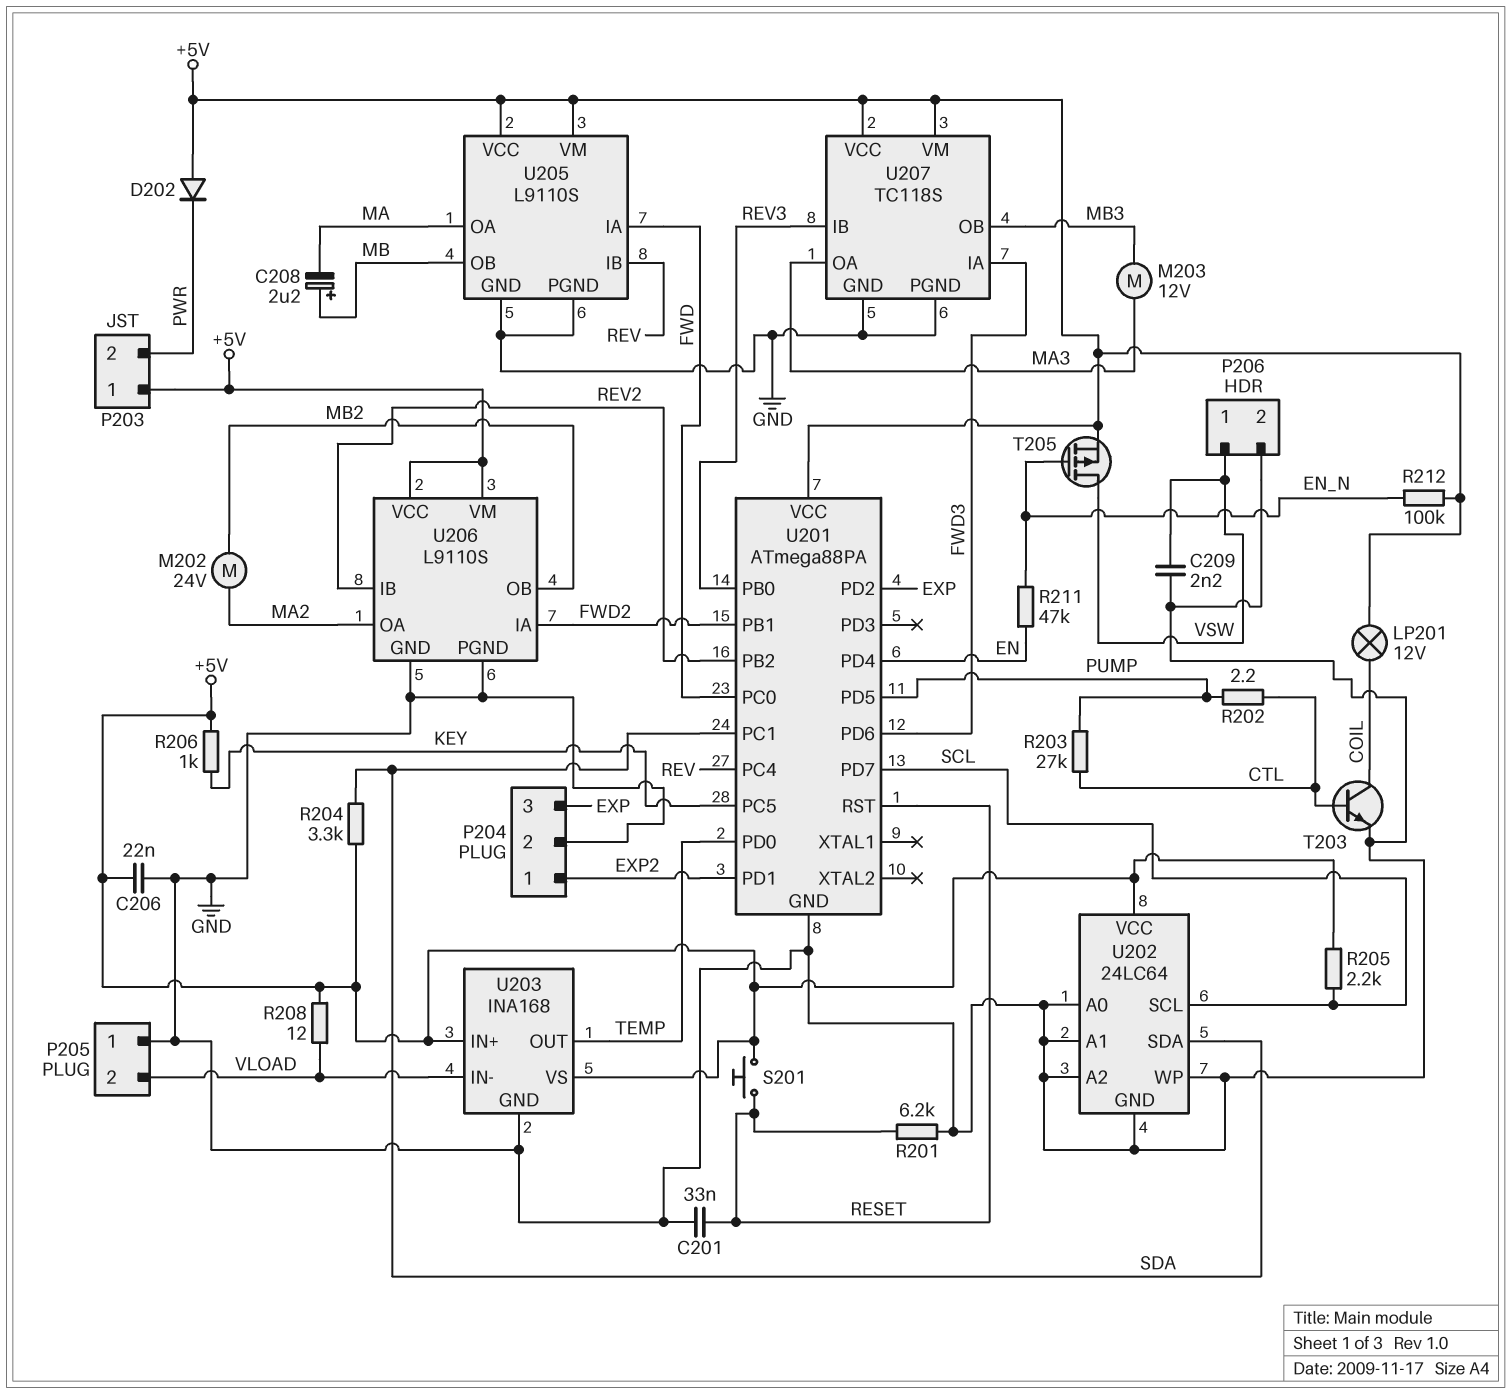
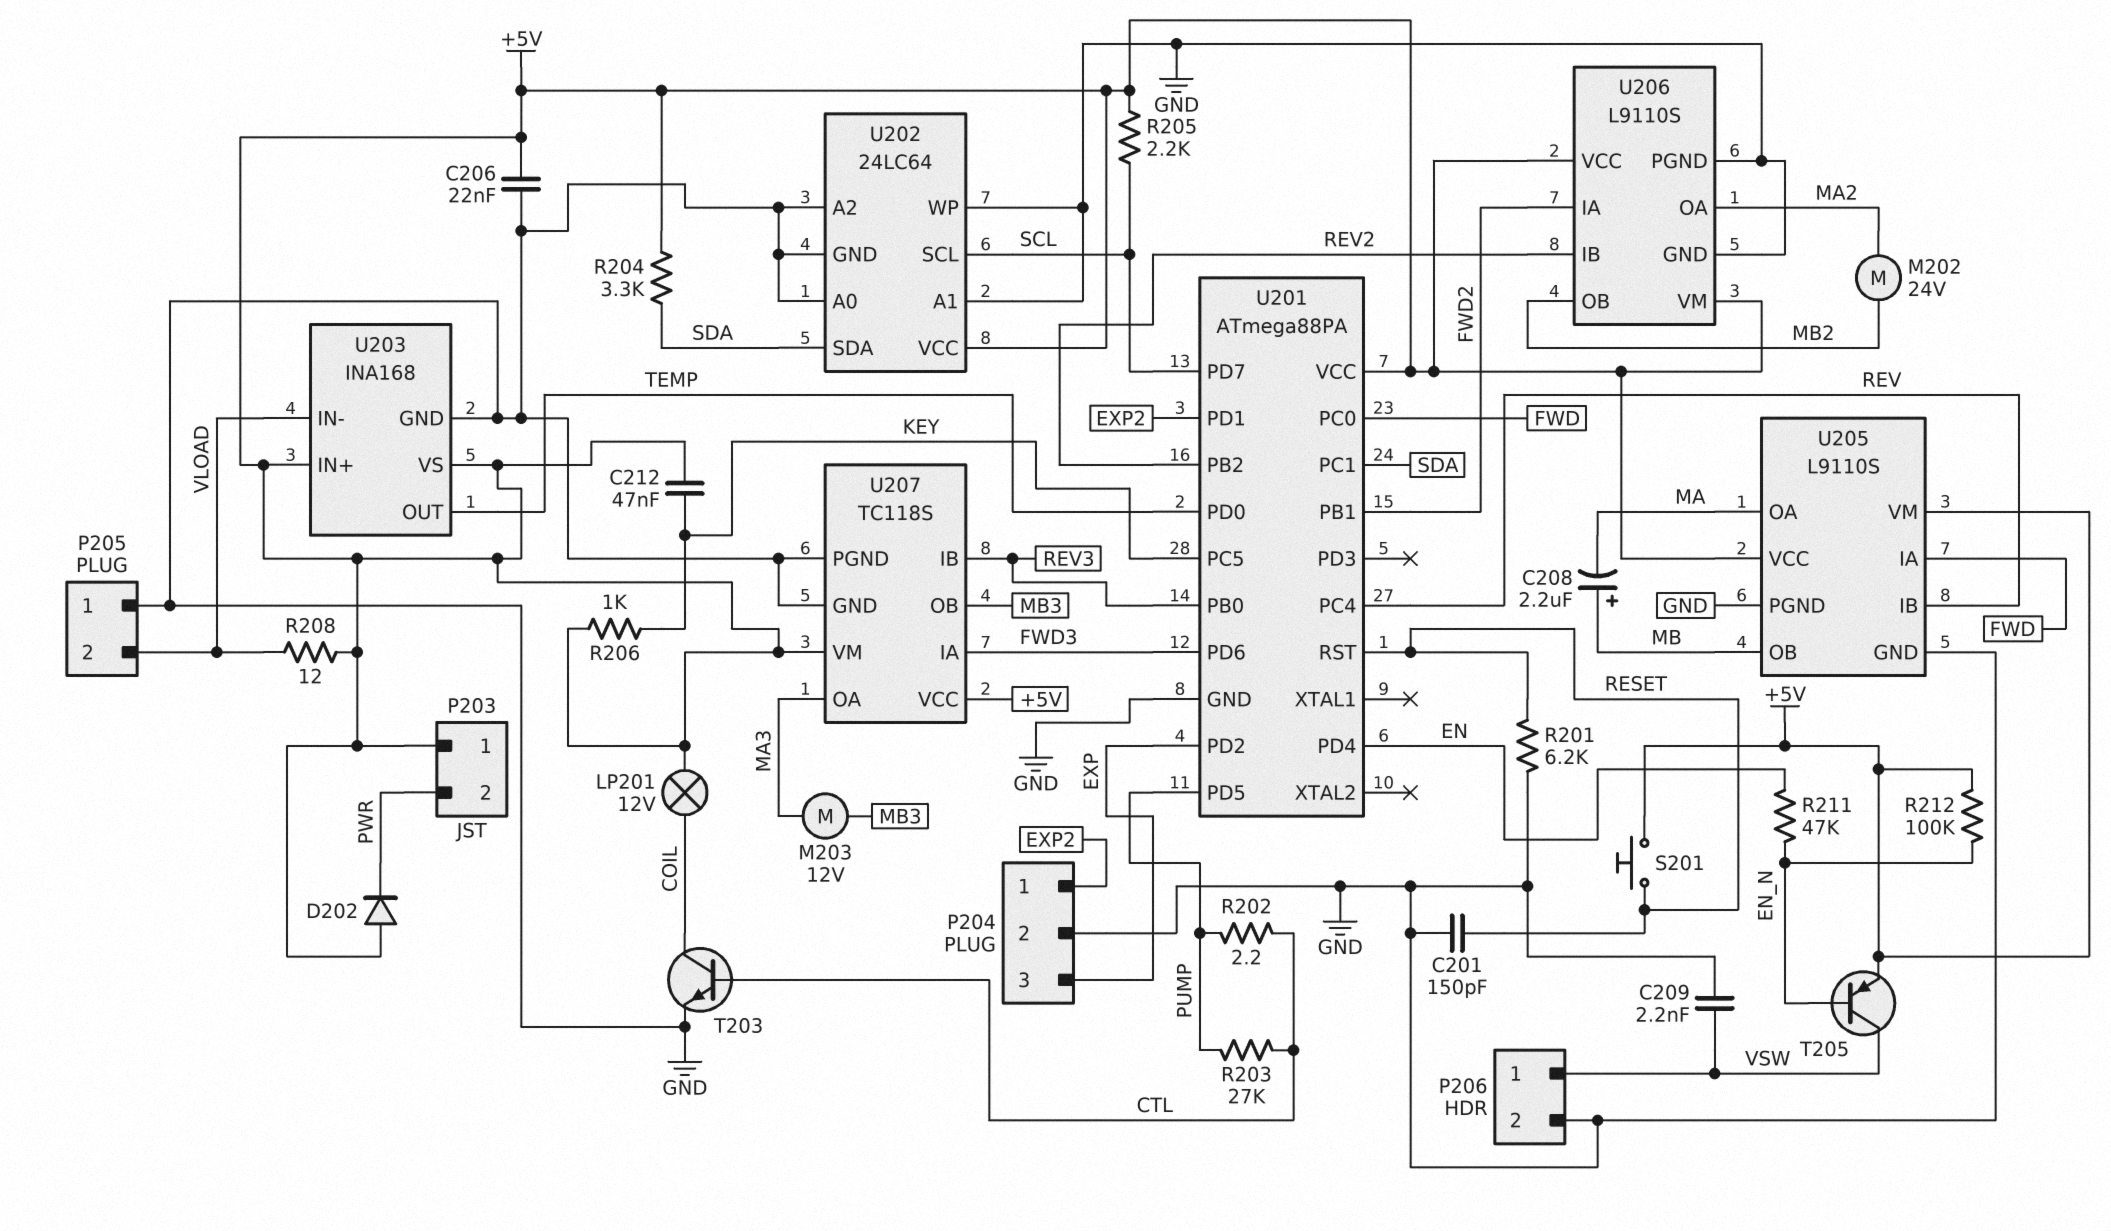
C201: 33nF (GND, RESET) -> 150pF (GND, RESET)
C212: none -> 47nF (+5V, KEY)
T205: PMOS (G EN_N, D VSW, S +5V) -> PNP (B EN_N, C VSW, E +5V)

